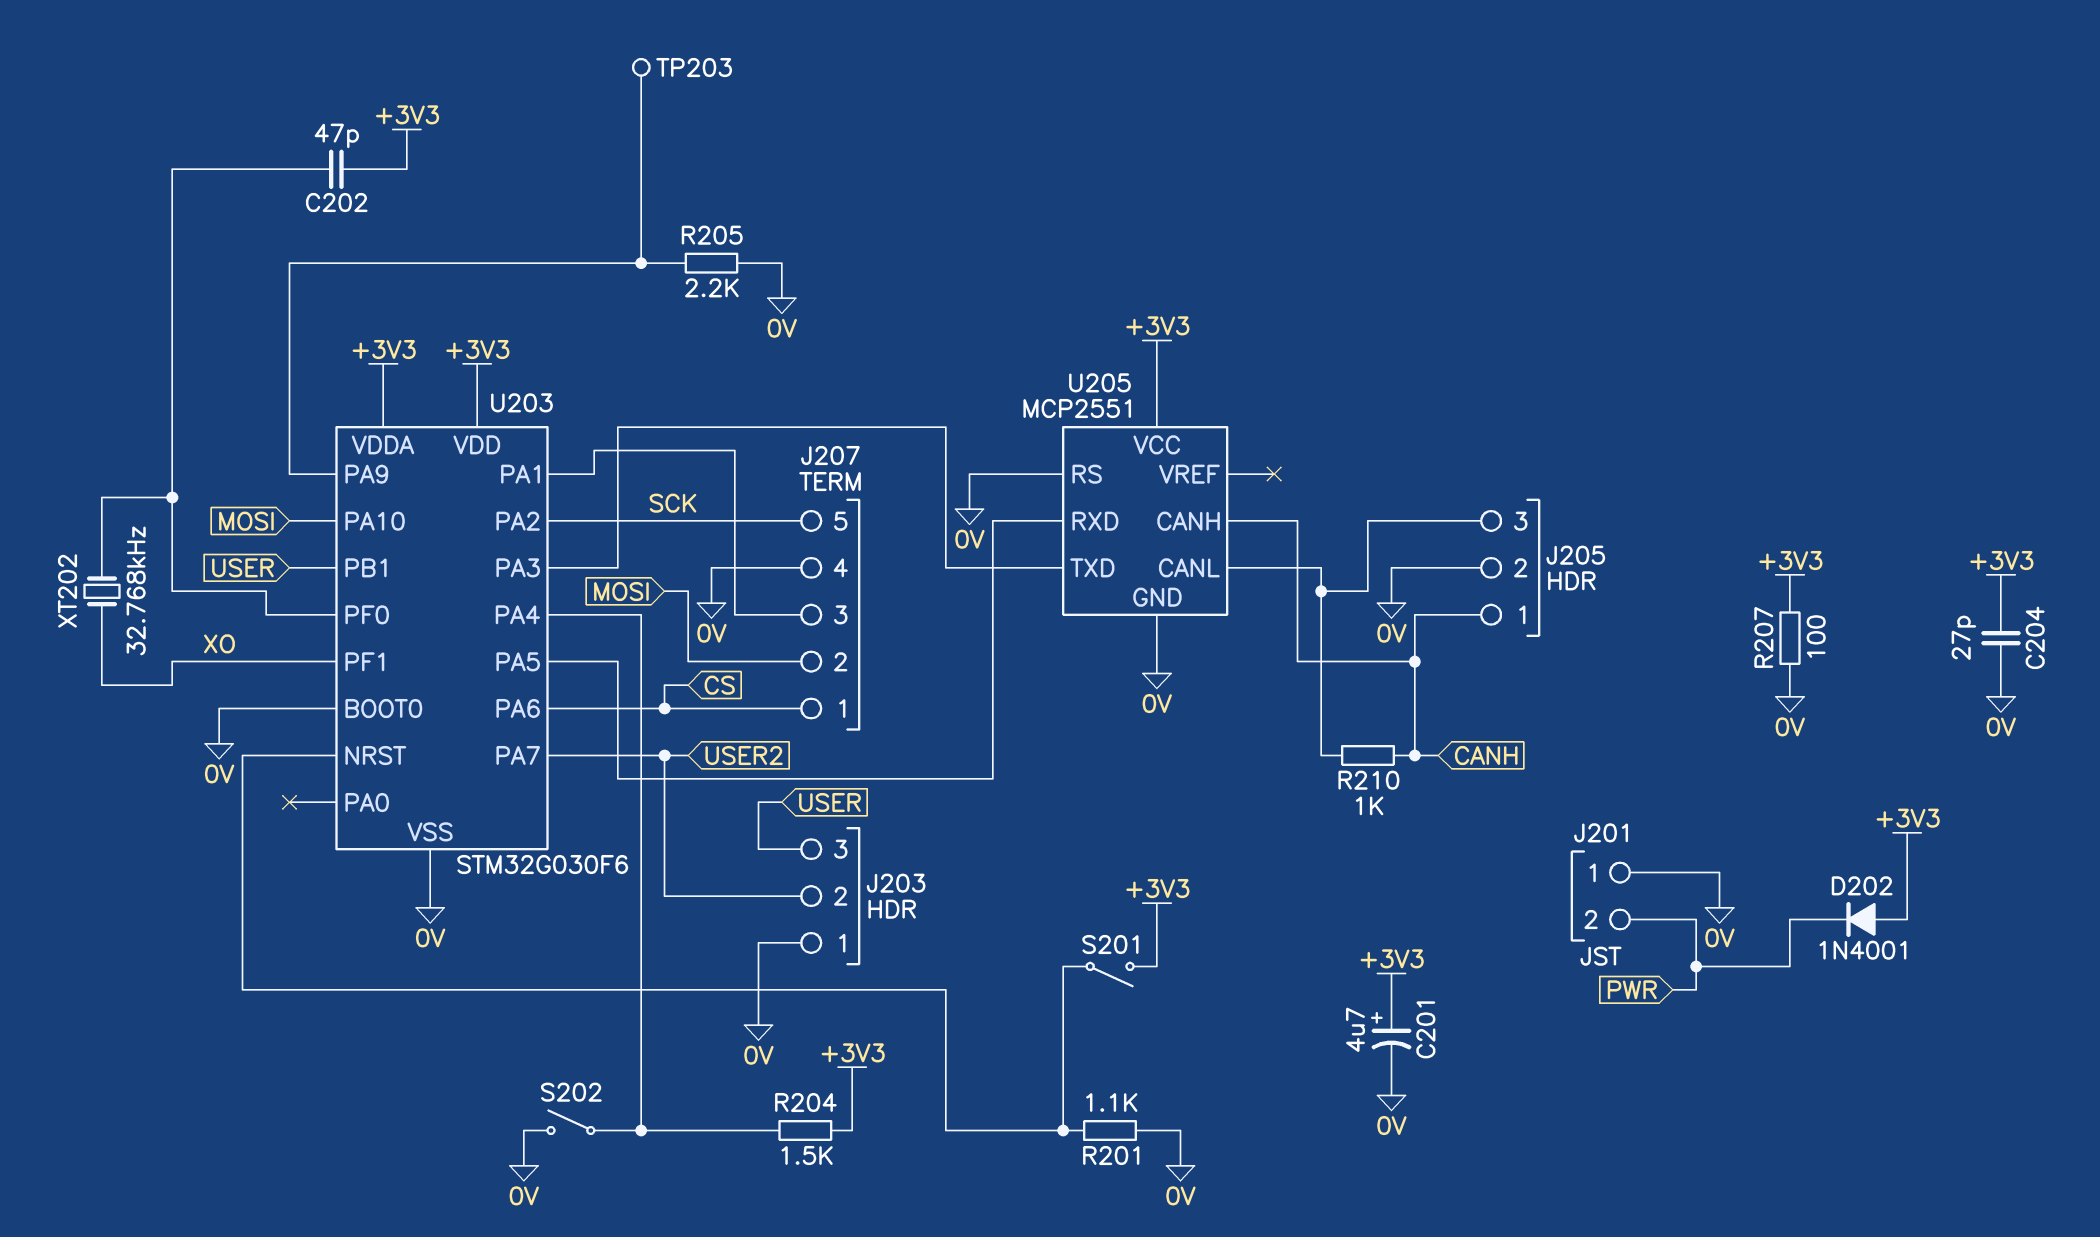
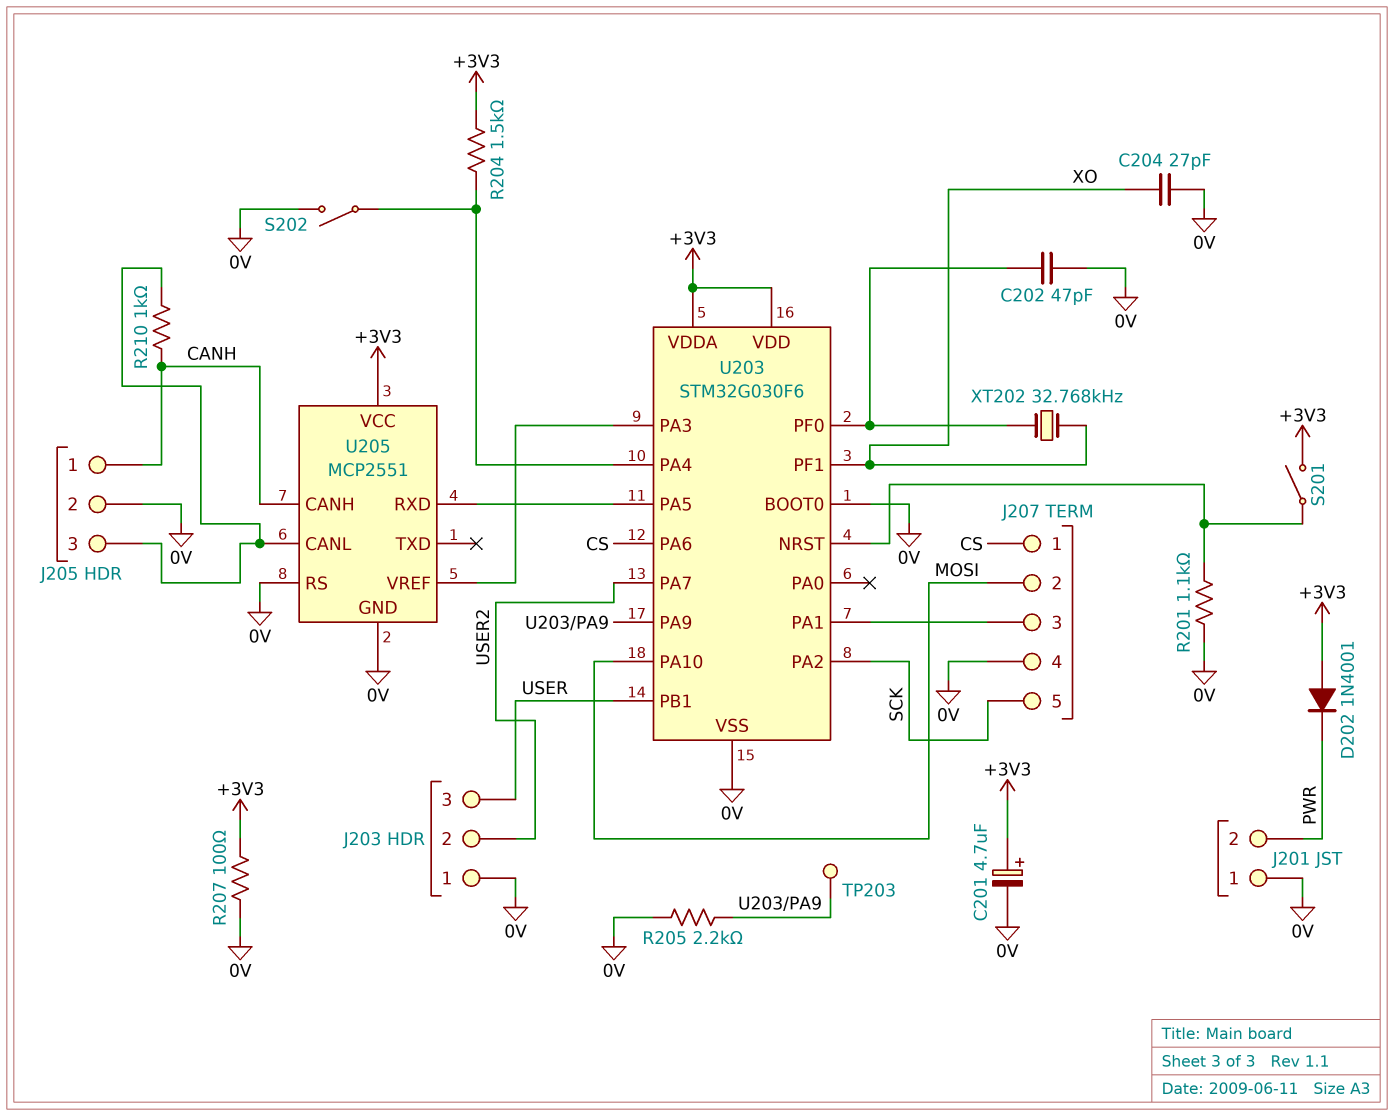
C202: 47pF (+3V3, U203/PF0) -> 47pF (0V, U203/PF0)
C204: 27pF (+3V3, 0V) -> 27pF (0V, XO)
U205 pin TXD: U203/PA3 -> none
U205 pin VREF: none -> U203/PA3

